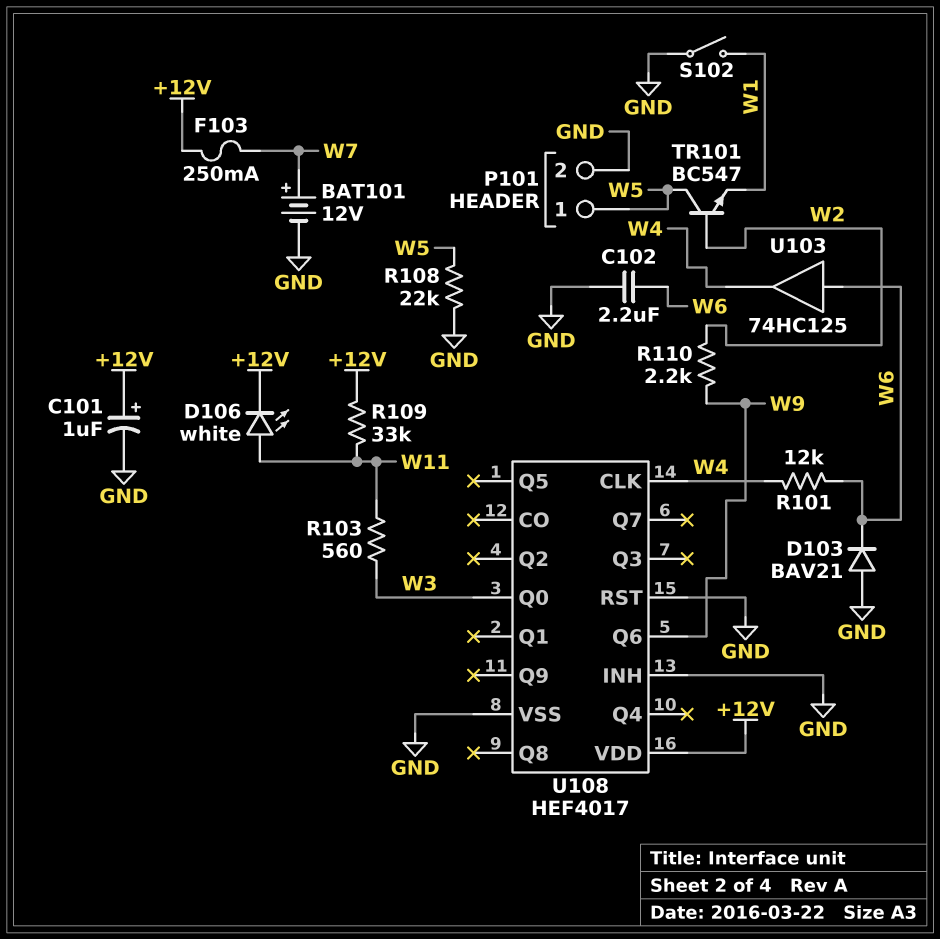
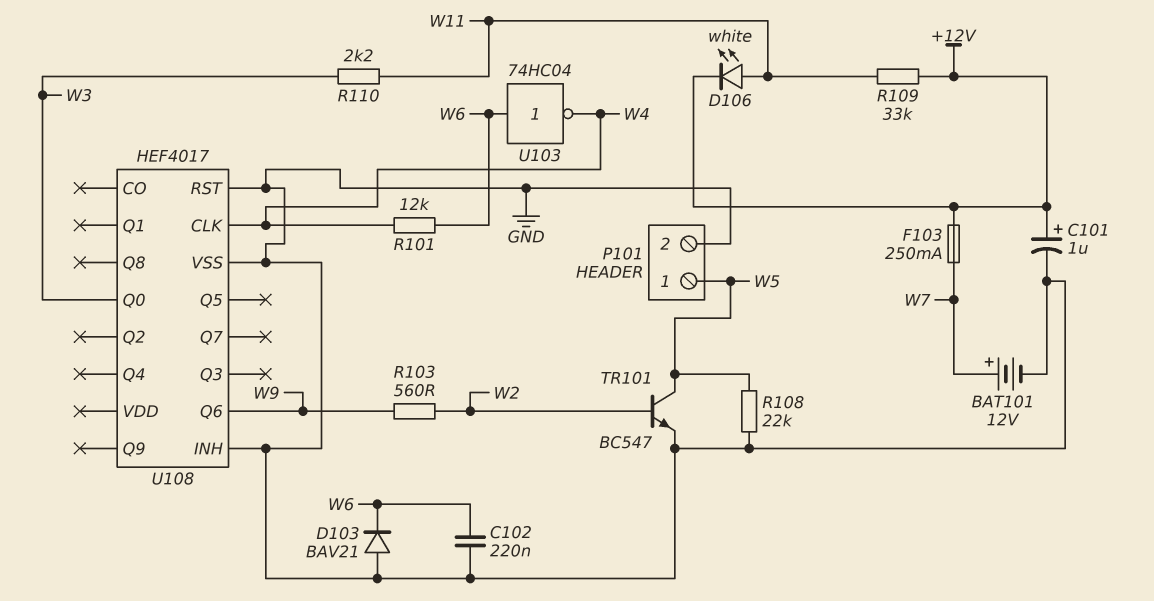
C102: 2.2uF (GND, W6) -> 220nF (GND, W6)
R103: 560 (W3, W11) -> 560 (W2, W9)
R110: 2.2k (W2, W9) -> 2.2k (W3, W11)
S102: switch (GND, W1) -> none
TR101: NPN BC547 (B W2, C W5, E W1) -> NPN BC547 (B W2, C W5, E GND)
U103: buffer 74HC125 (in W6, out W4) -> NOT 74HC04 (in W6, out W4)
U108 pin VDD: +12V -> none

